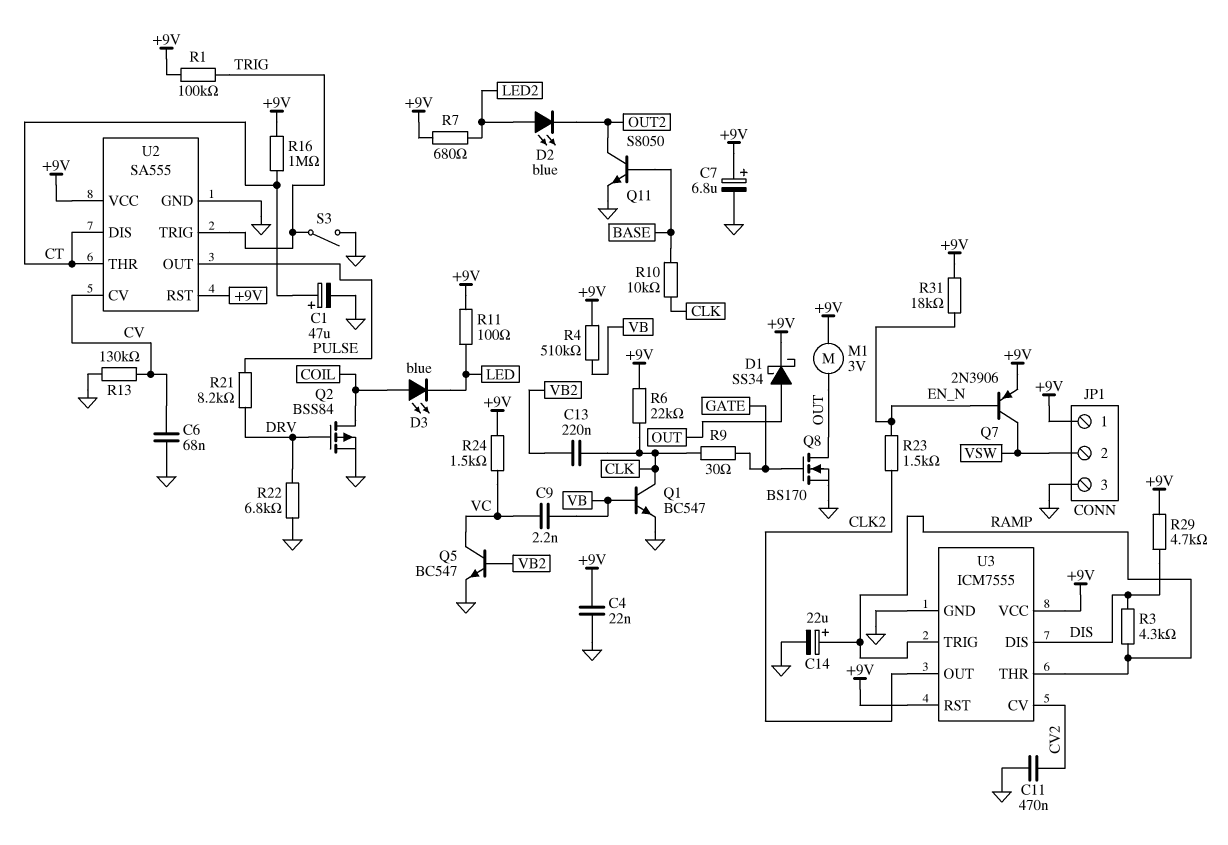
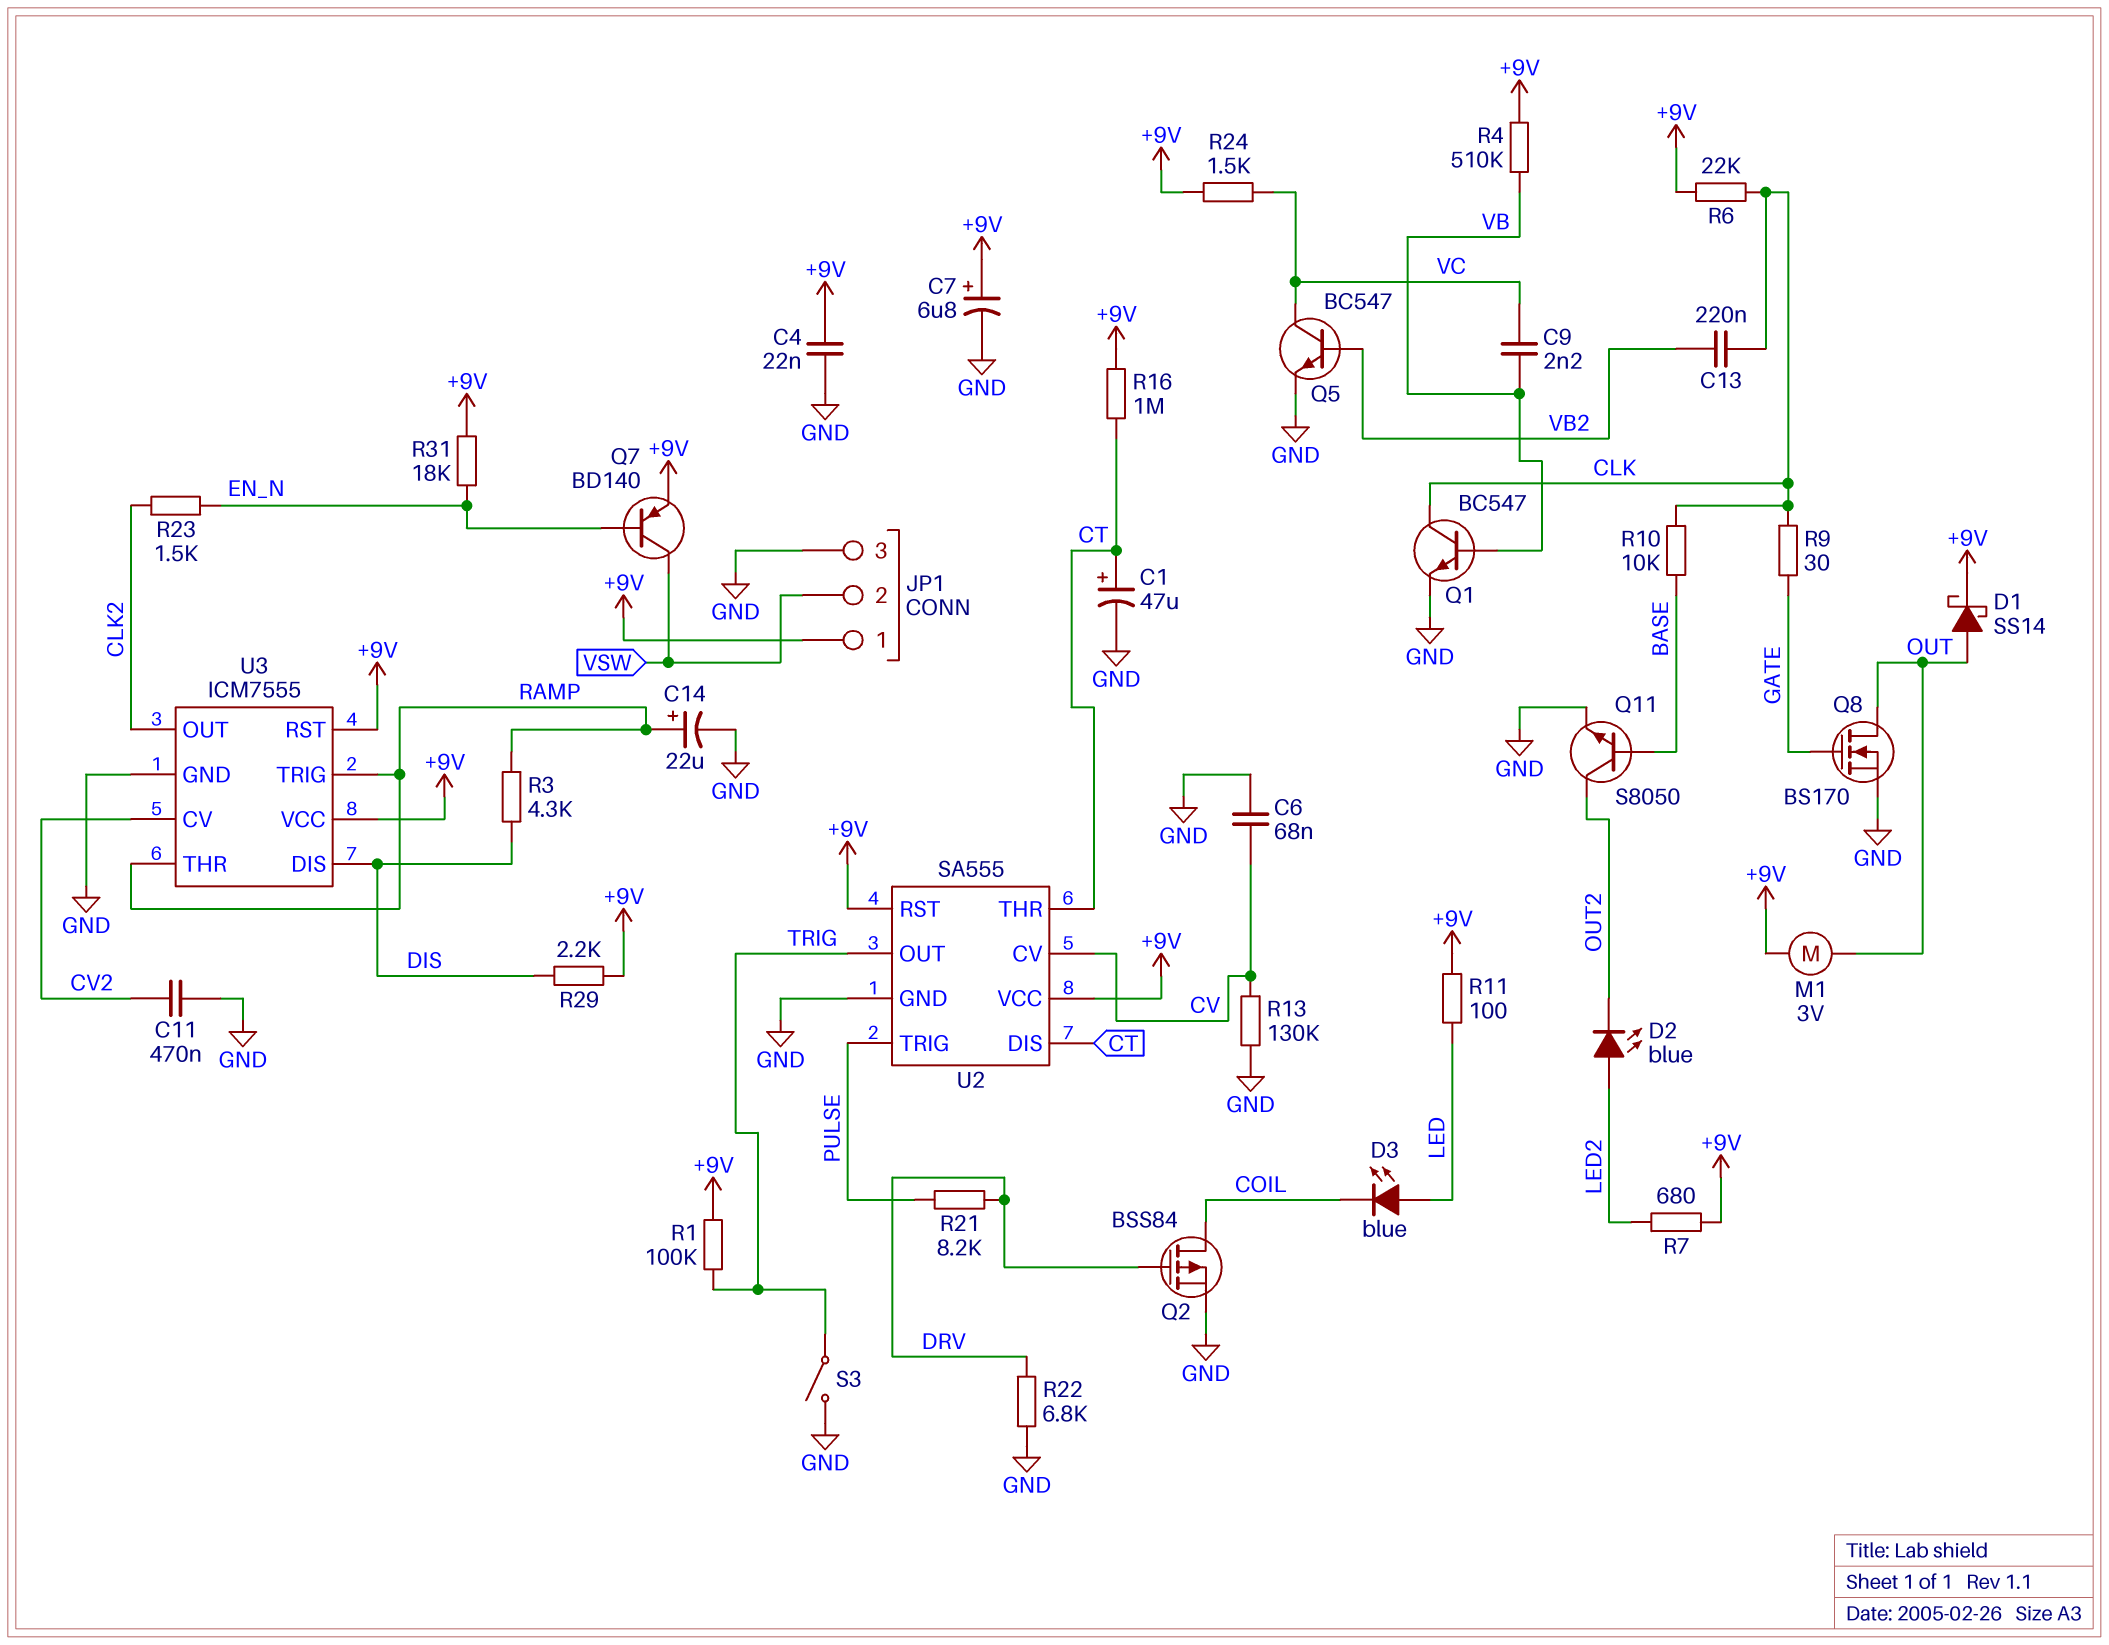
D1: schottky SS34 (A OUT, K +9V) -> schottky SS14 (A OUT, K +9V)
D3: LED blue (A COIL, K LED) -> LED blue (A LED, K COIL)
Q7: PNP 2N3906 (B EN_N, C VSW, E +9V) -> PNP BD140 (B EN_N, C VSW, E +9V)
R29: 4.7k (+9V, DIS) -> 2.2k (+9V, DIS)
U2 pin OUT: PULSE -> TRIG
U2 pin TRIG: TRIG -> PULSE

